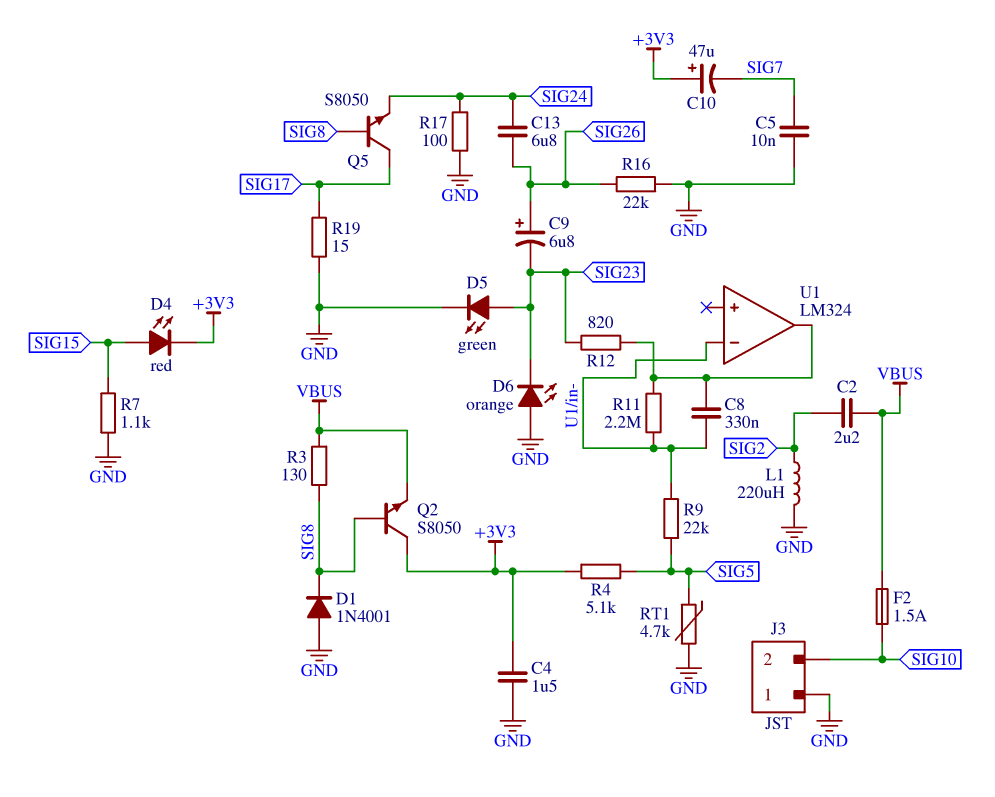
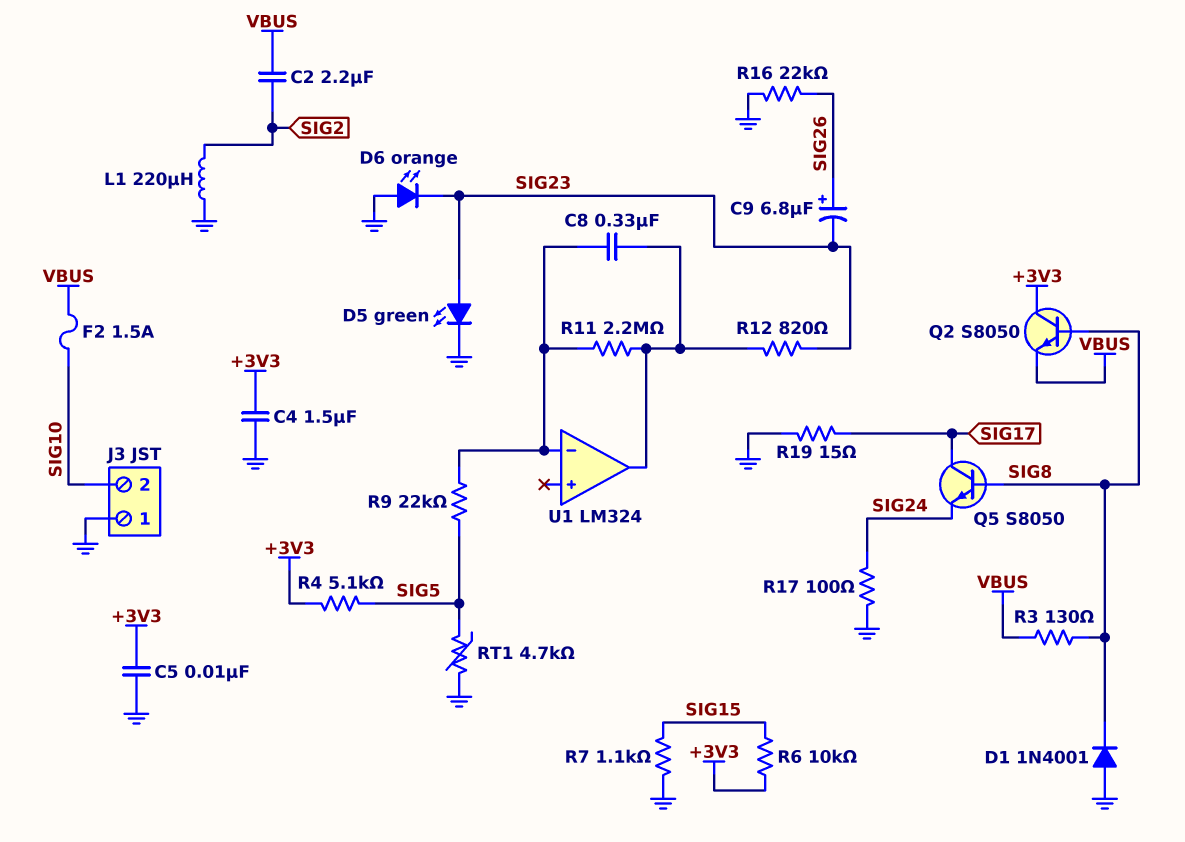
C5: 10nF (GND, SIG7) -> 10nF (+3V3, GND)
C10: 47uF (plus +3V3, minus SIG7) -> none
C13: 6.8uF (SIG24, SIG26) -> none
D4: LED red (A SIG15, K +3V3) -> none
R6: none -> 10k (+3V3, SIG15)

